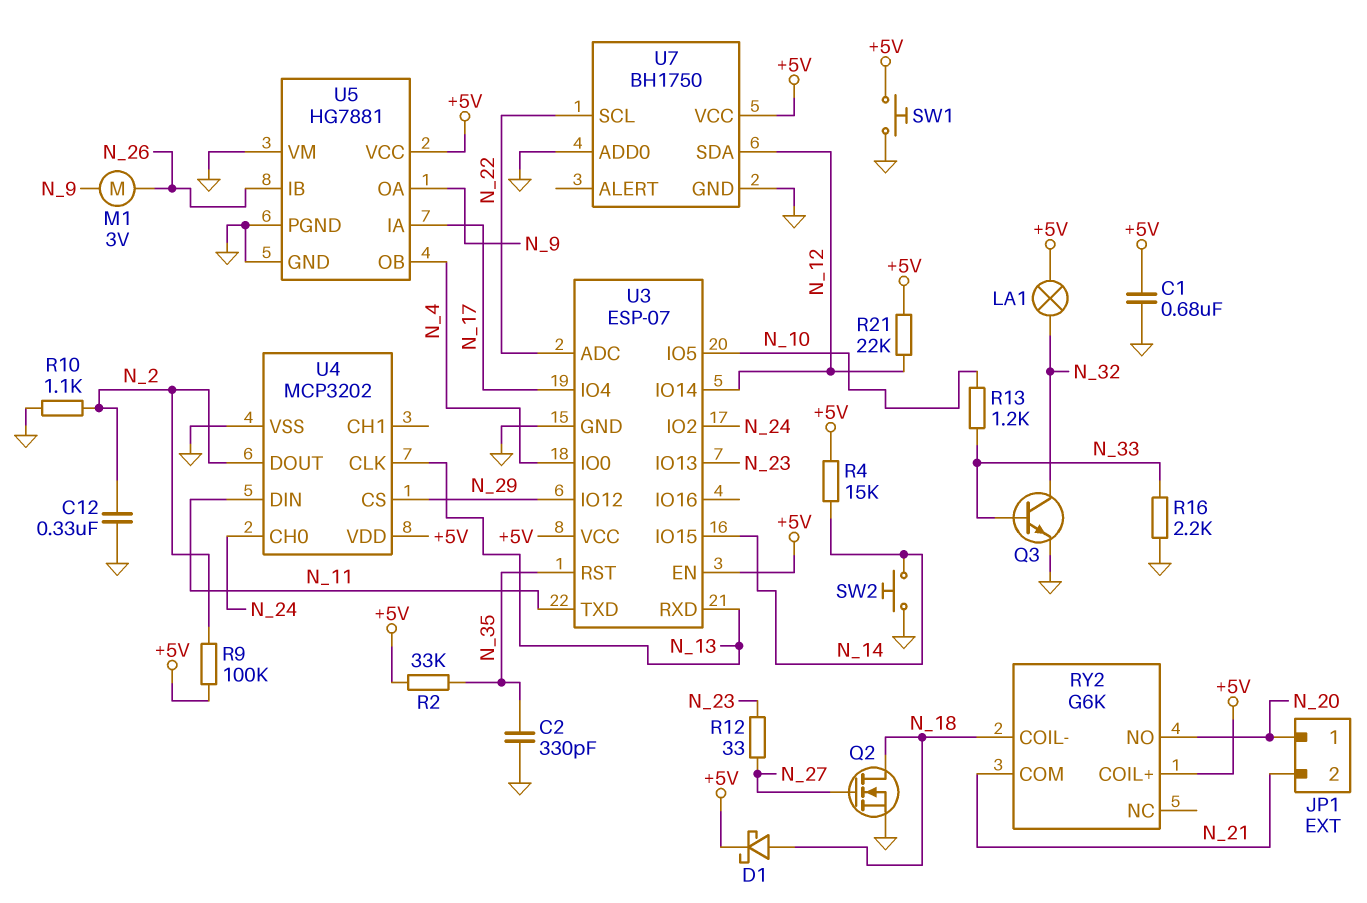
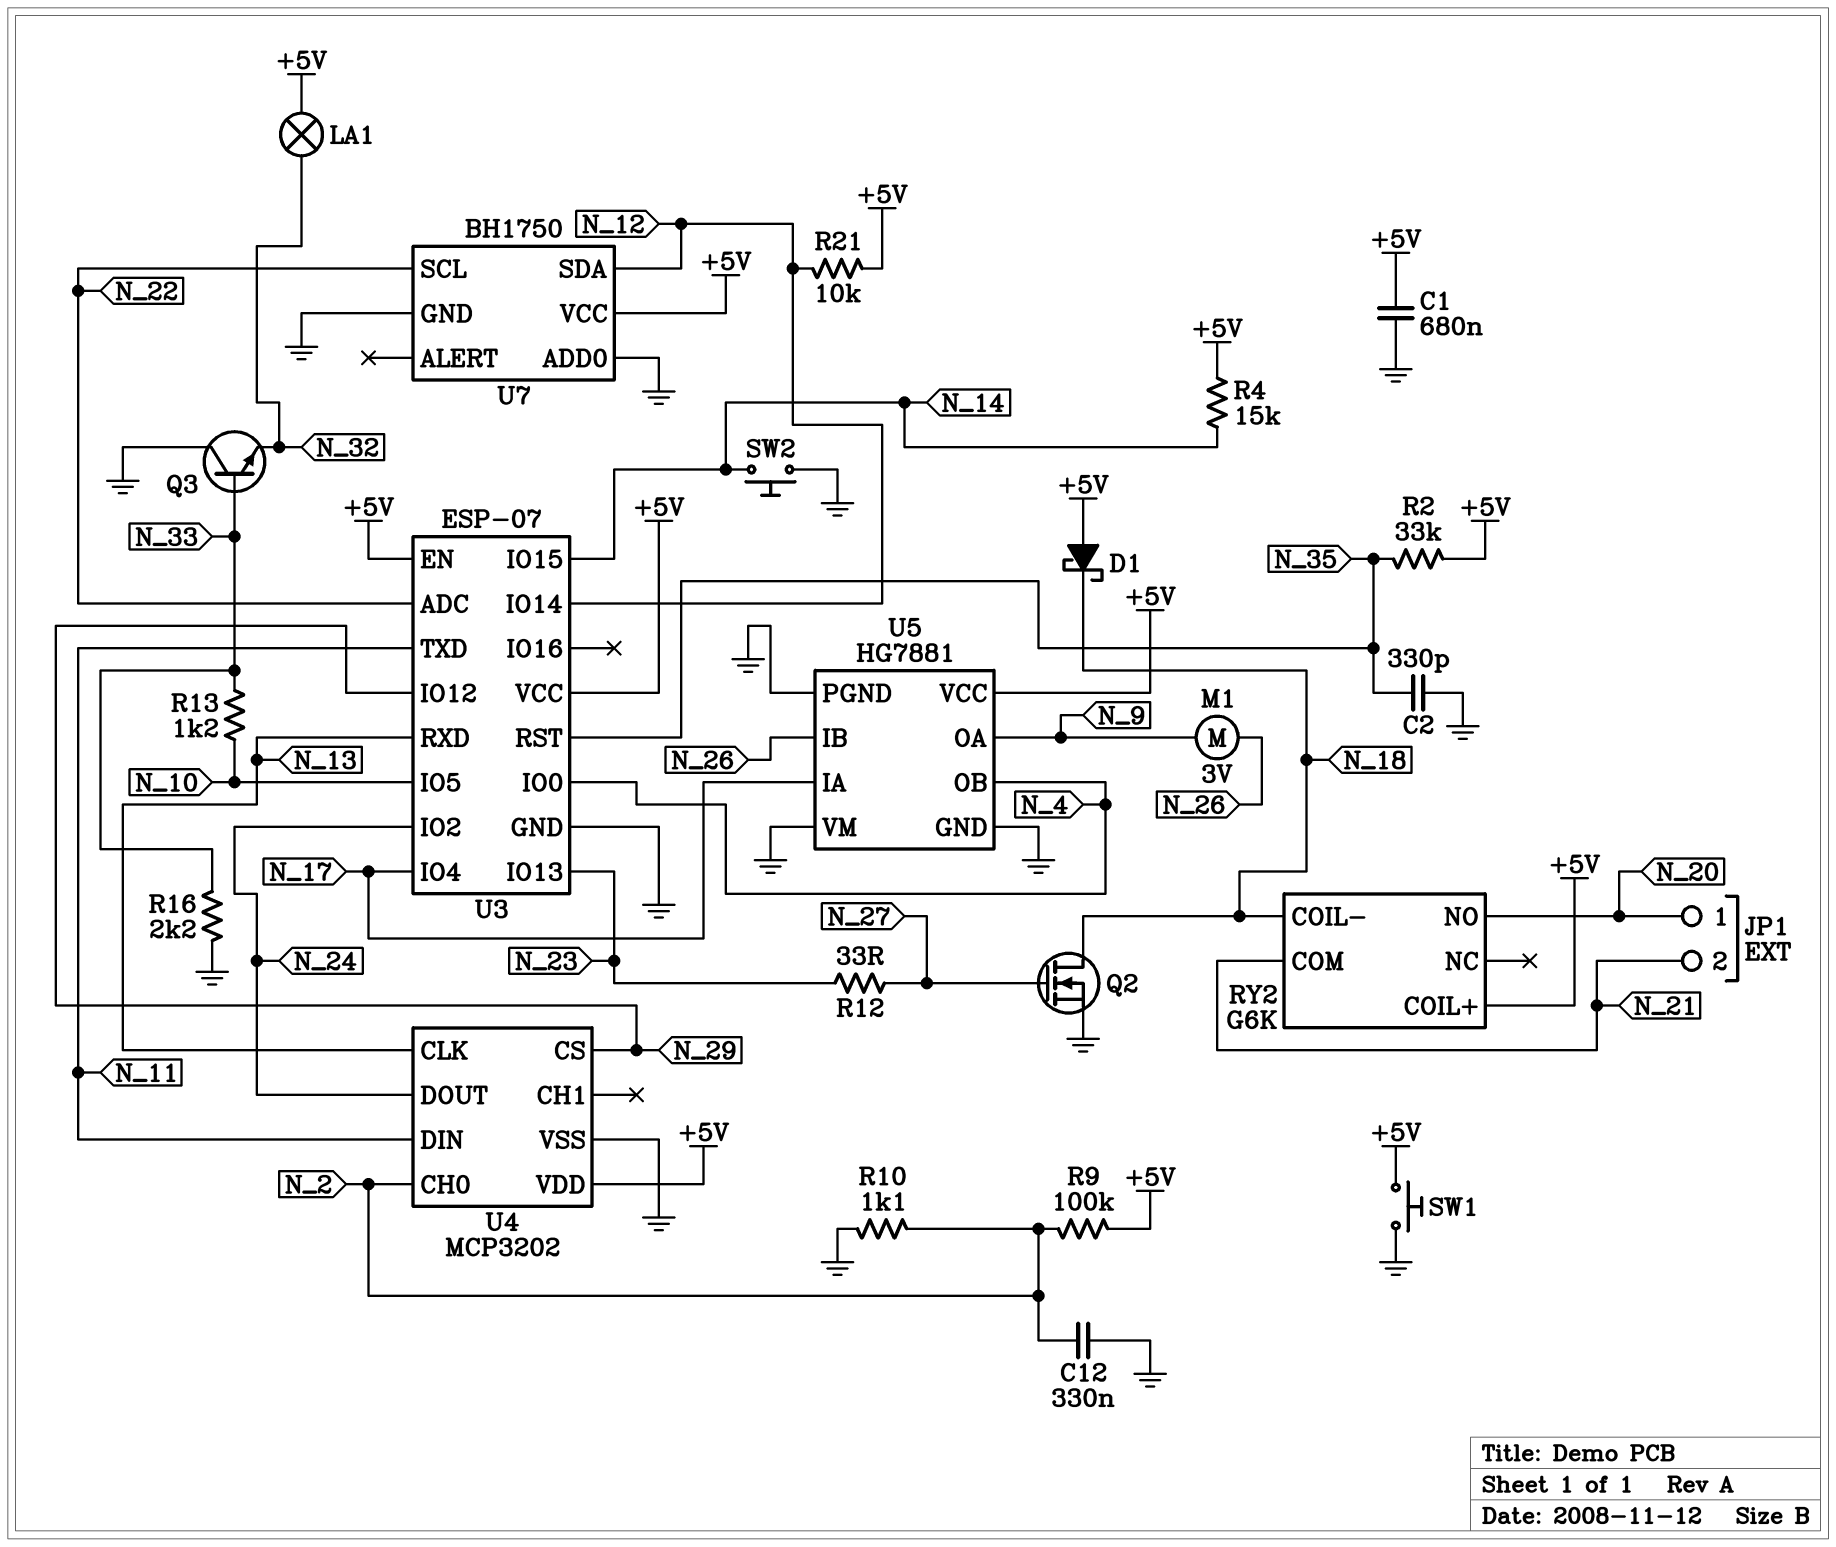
D1: schottky (A N_18, K +5V) -> schottky (A +5V, K N_18)
Q3: NPN (B N_33, C N_32, E GND) -> NPN (B N_33, C GND, E N_32)
R21: 22k (+5V, N_12) -> 10k (+5V, N_12)
U4 pin CH0: N_24 -> N_2
U4 pin DOUT: N_2 -> N_24

